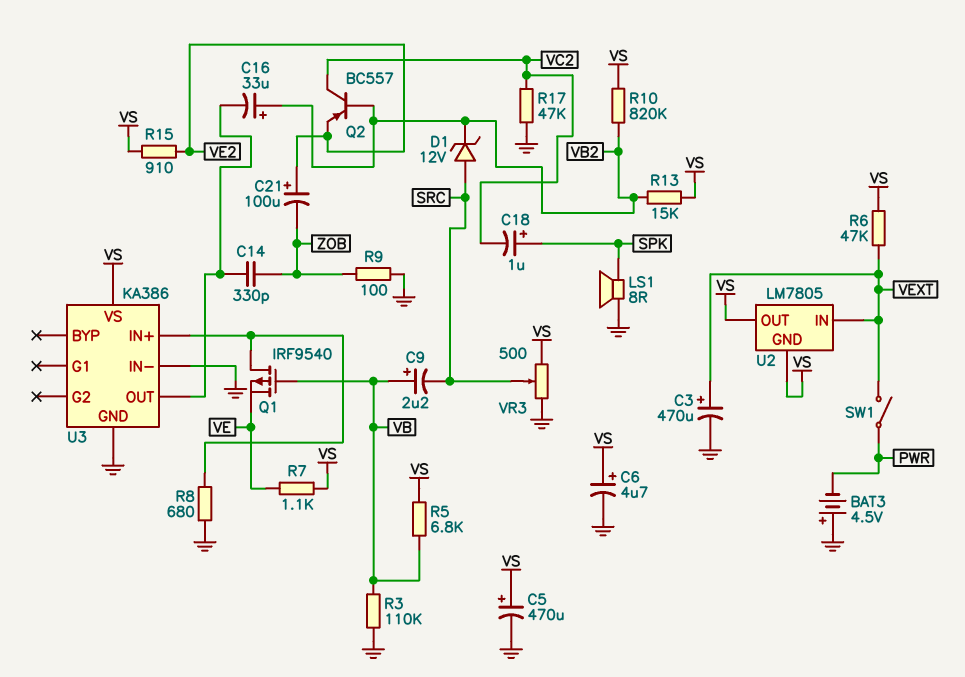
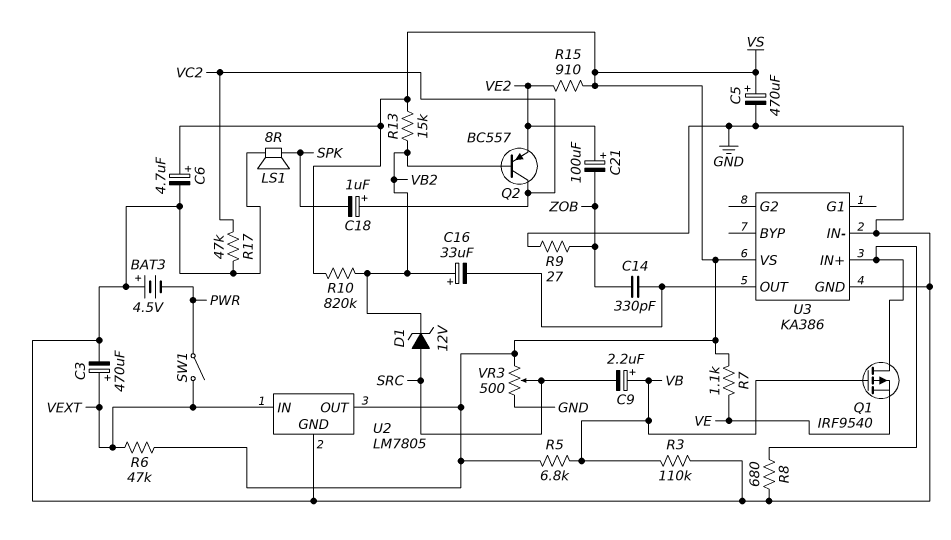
C18: 1uF (plus SPK, minus VC2) -> 1uF (plus VC2, minus SPK)
R9: 100 (GND, ZOB) -> 27 (GND, ZOB)
U2 pin GND: VS -> GND

